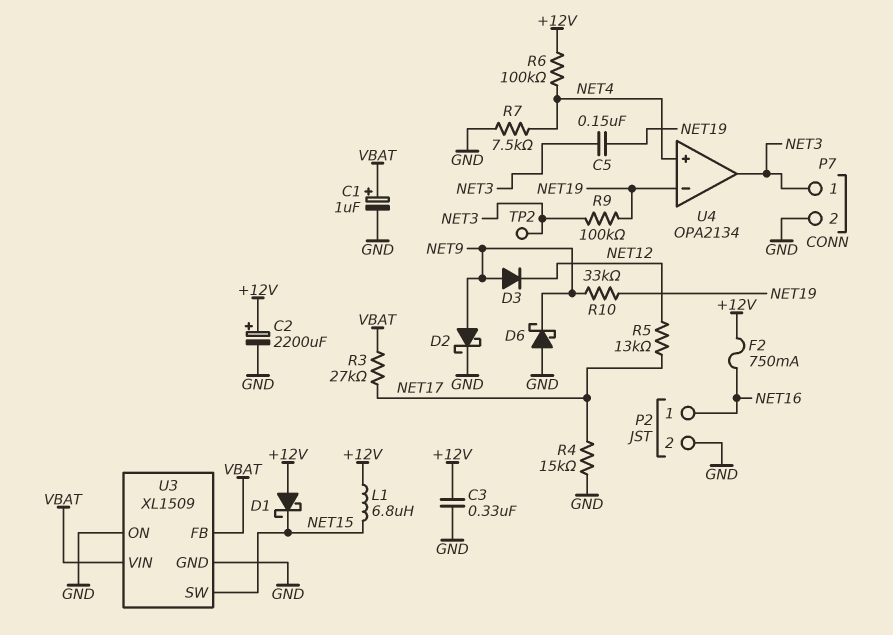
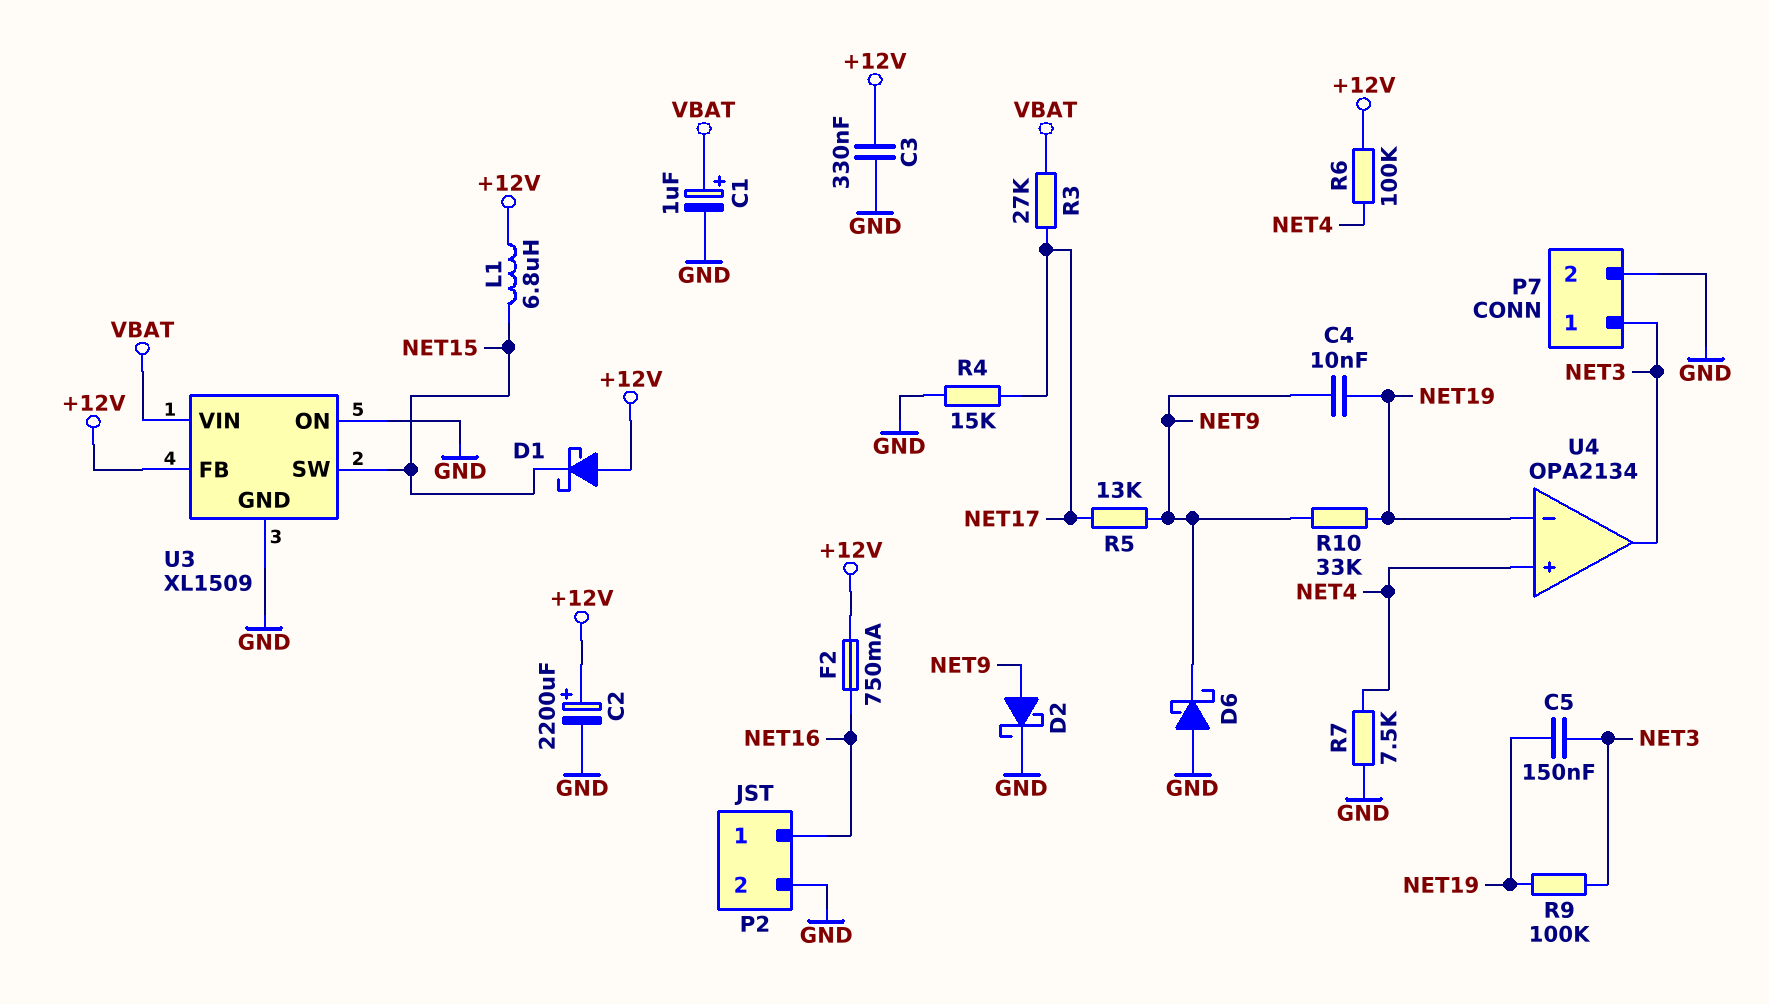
C4: none -> 10nF (NET9, NET19)
D3: diode (A NET9, K NET12) -> none
R5: 13k (NET12, NET17) -> 13k (NET9, NET17)
TP2: test point (NET3) -> none
U3 pin FB: VBAT -> +12V

